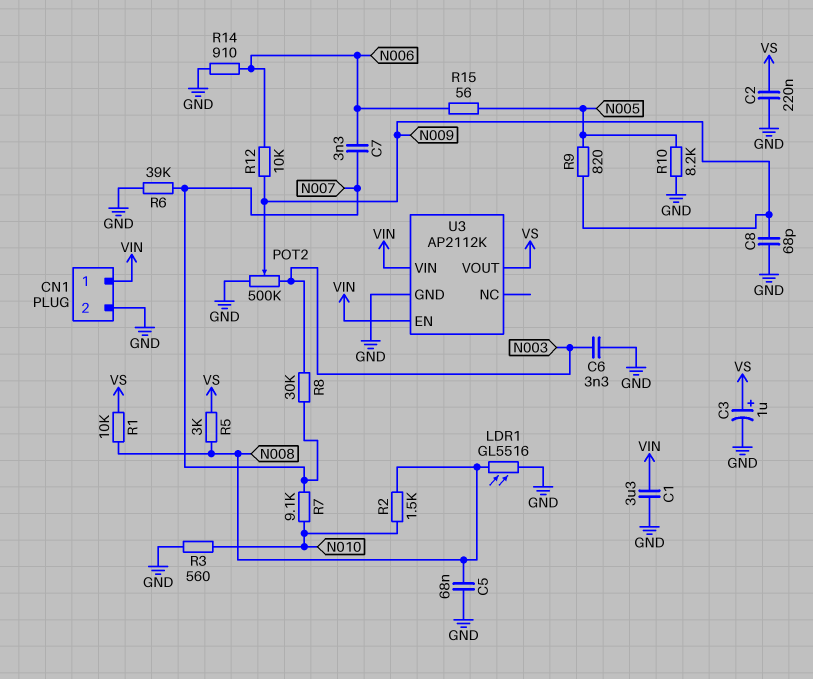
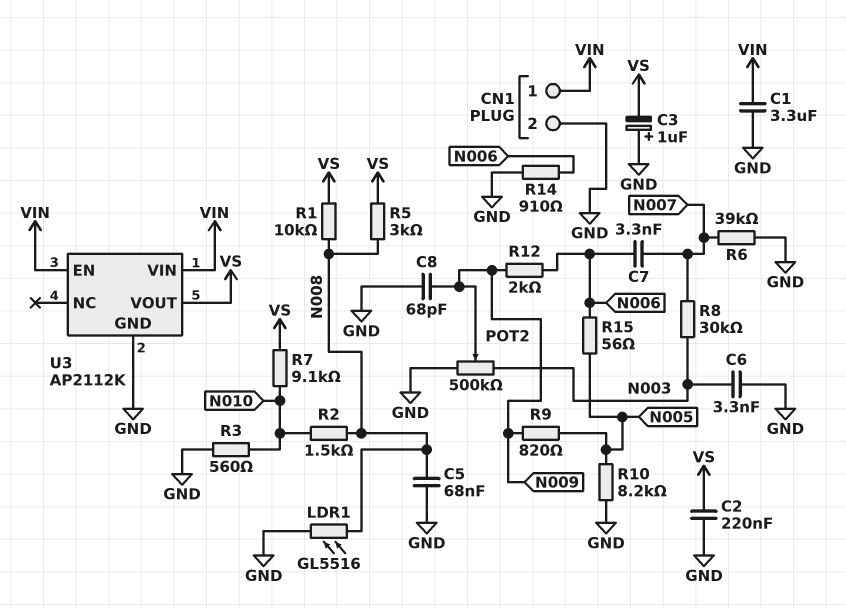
C3: 1uF (plus VS, minus GND) -> 1uF (plus GND, minus VS)
R7: 9.1k (N007, N010) -> 9.1k (N010, VS)
R12: 10k (N006, N009) -> 2k (N006, N009)

